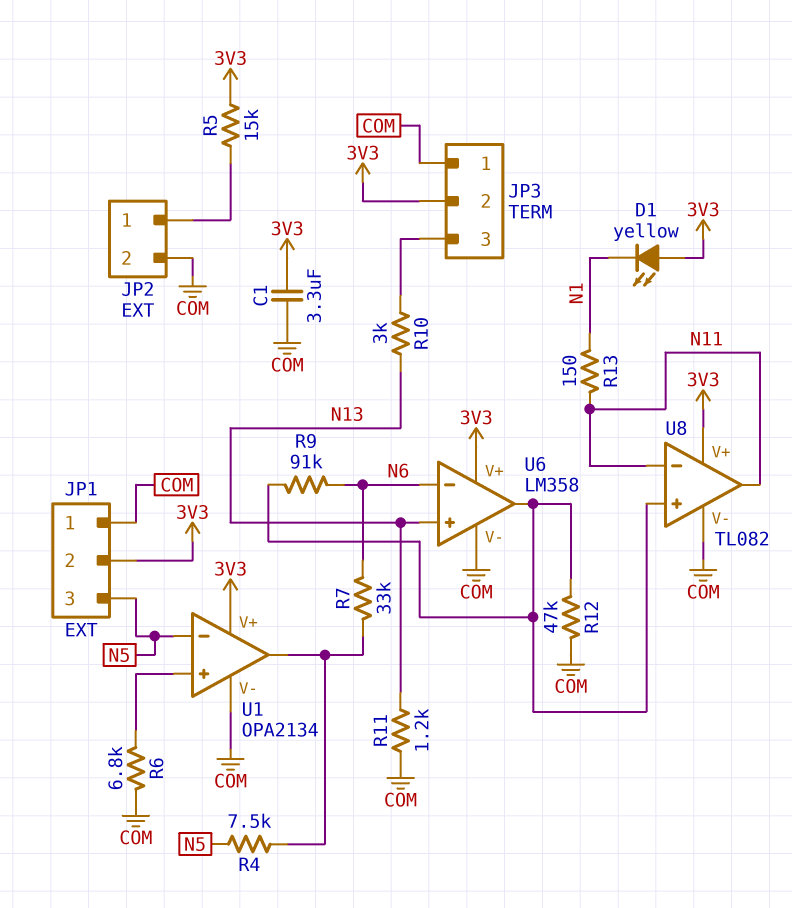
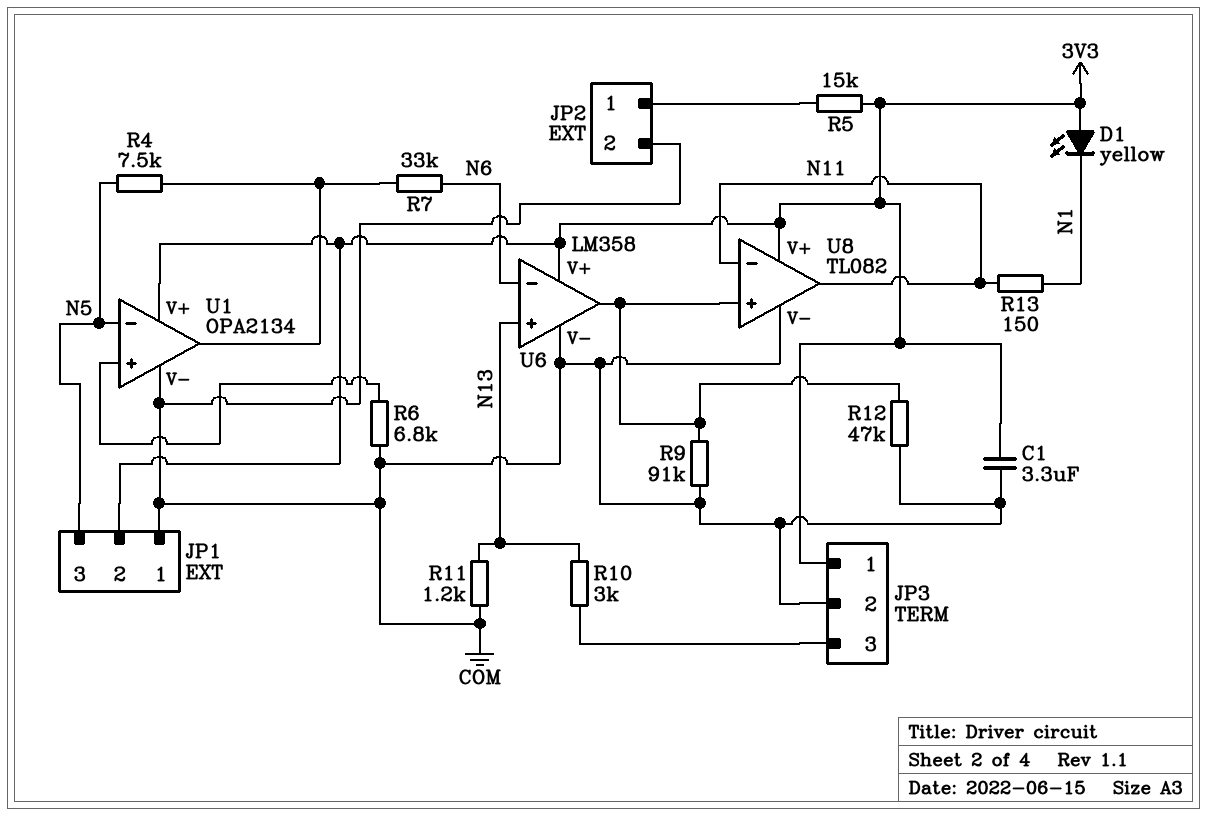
JP3 pin 1: COM -> 3V3
JP3 pin 2: 3V3 -> COM
R9: 91k (N6, U6/out) -> 91k (COM, U6/out)

